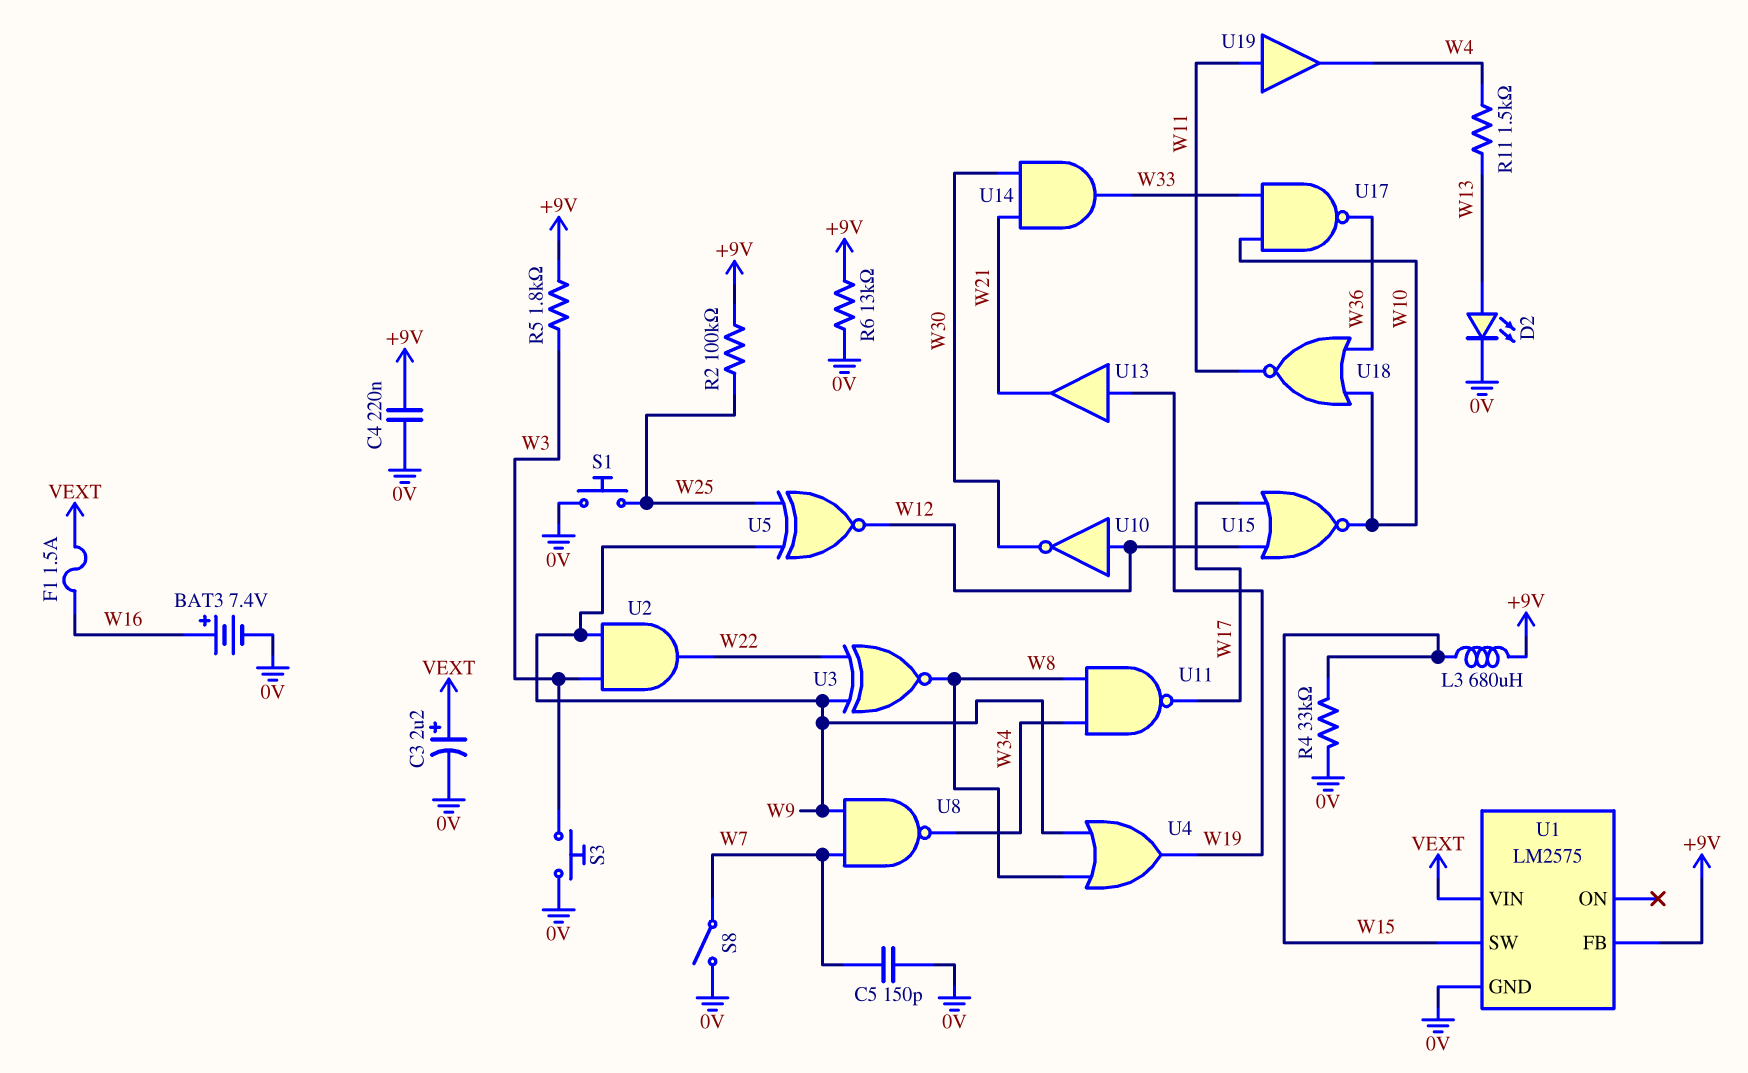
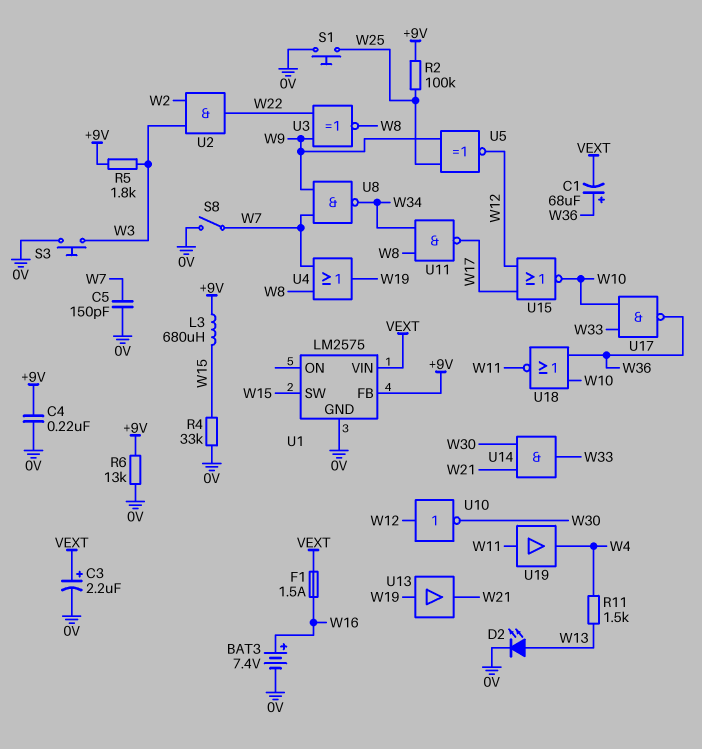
C1: none -> 68uF (plus W36, minus VEXT)
U2: AND (in W3, in W9, out W22) -> AND (in W2, in W3, out W22)
U4: OR (in W8, in W9, out W19) -> OR (in W7, in W8, out W19)

